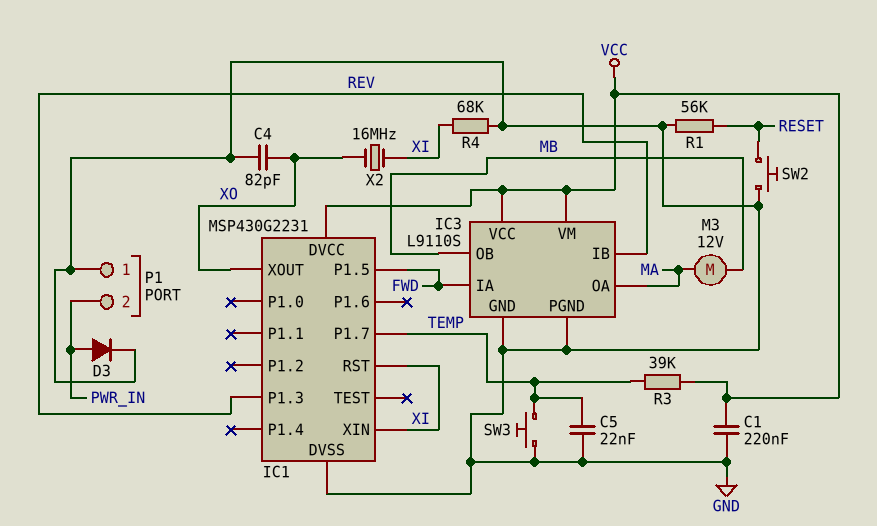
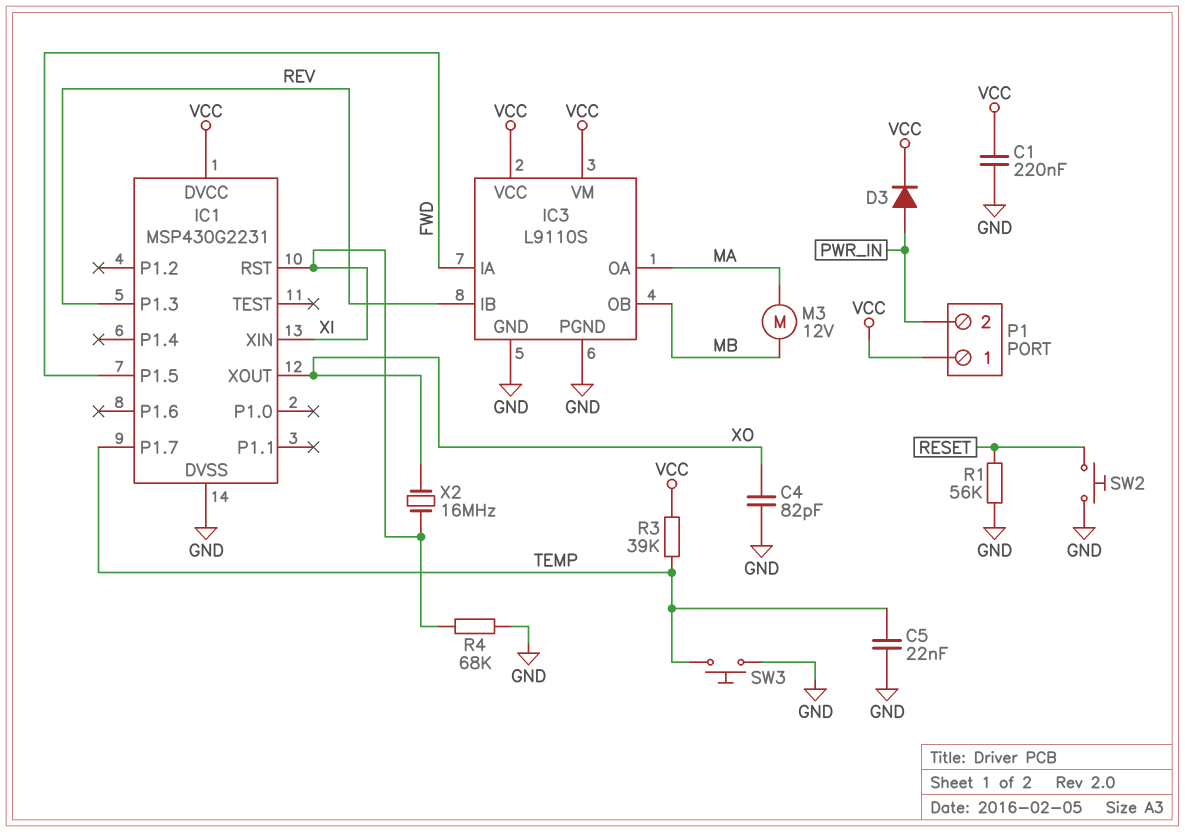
D3: diode (A PWR_IN, K GND) -> diode (A PWR_IN, K VCC)
P1 pin 1: GND -> VCC

